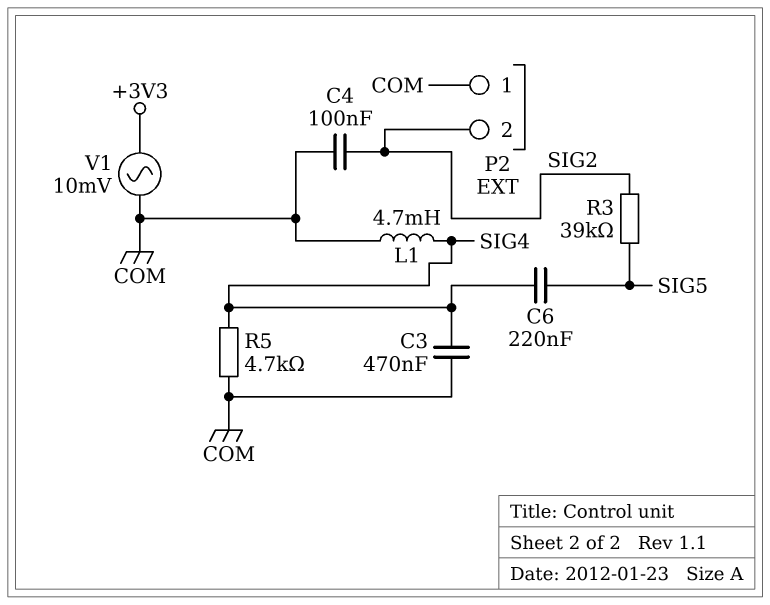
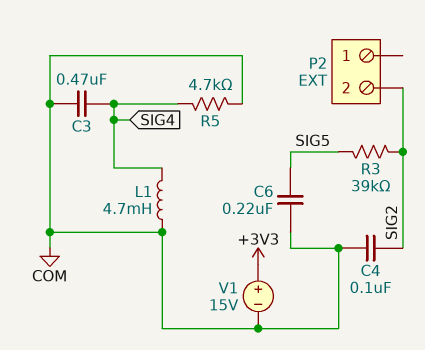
C6: 220nF (SIG4, SIG5) -> 220nF (COM, SIG5)
P2 pin 1: COM -> none
V1: AC 10mV (+3V3, COM) -> 15V (plus +3V3, minus COM)

